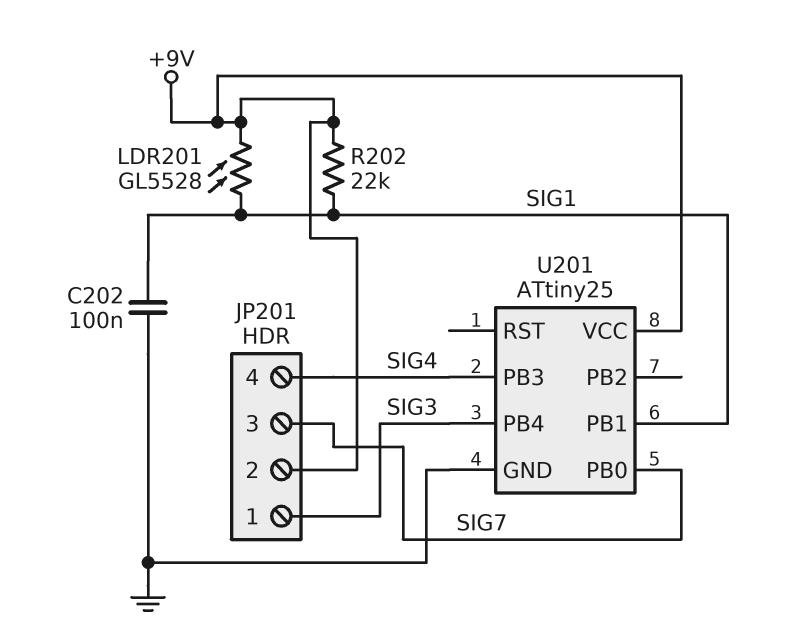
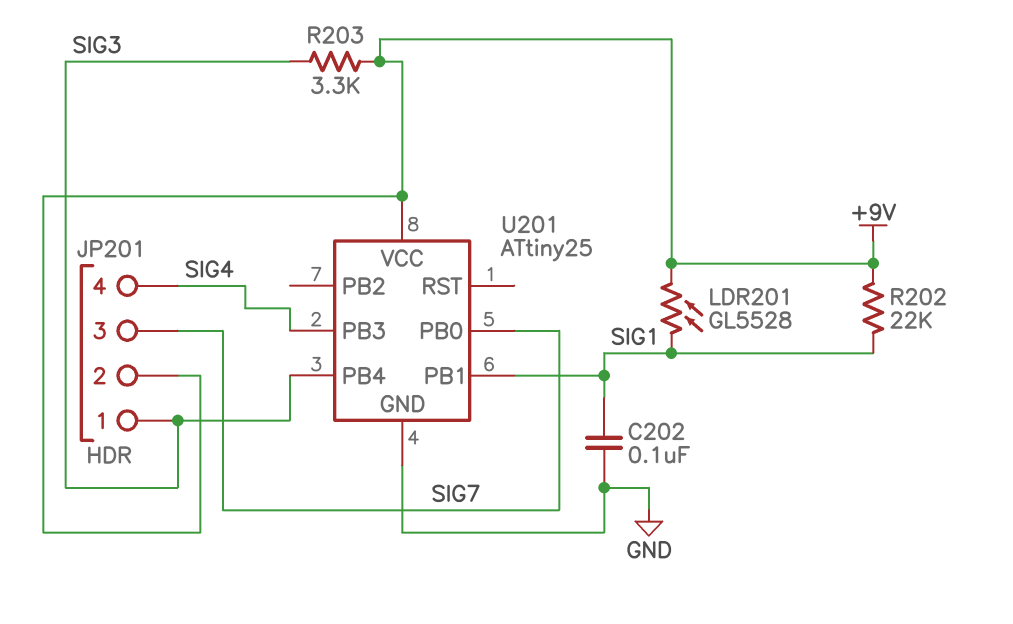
R203: none -> 3.3k (+9V, SIG3)

